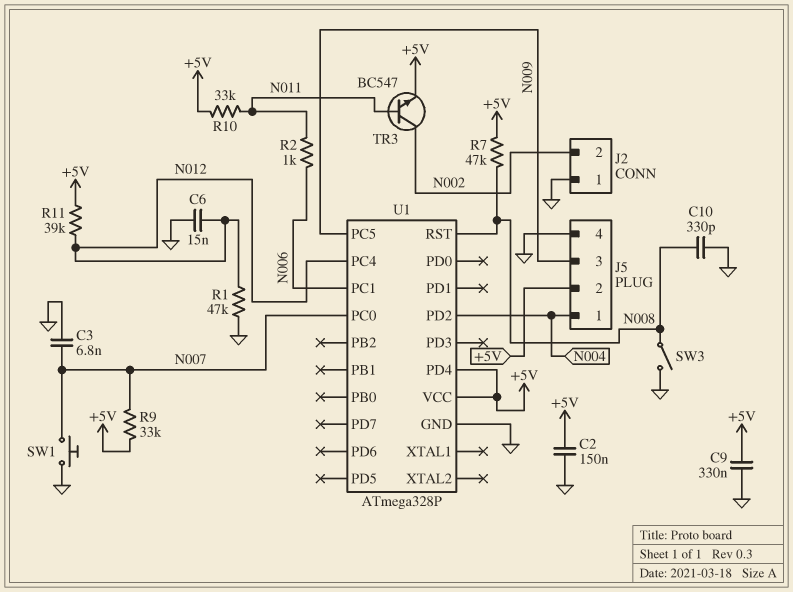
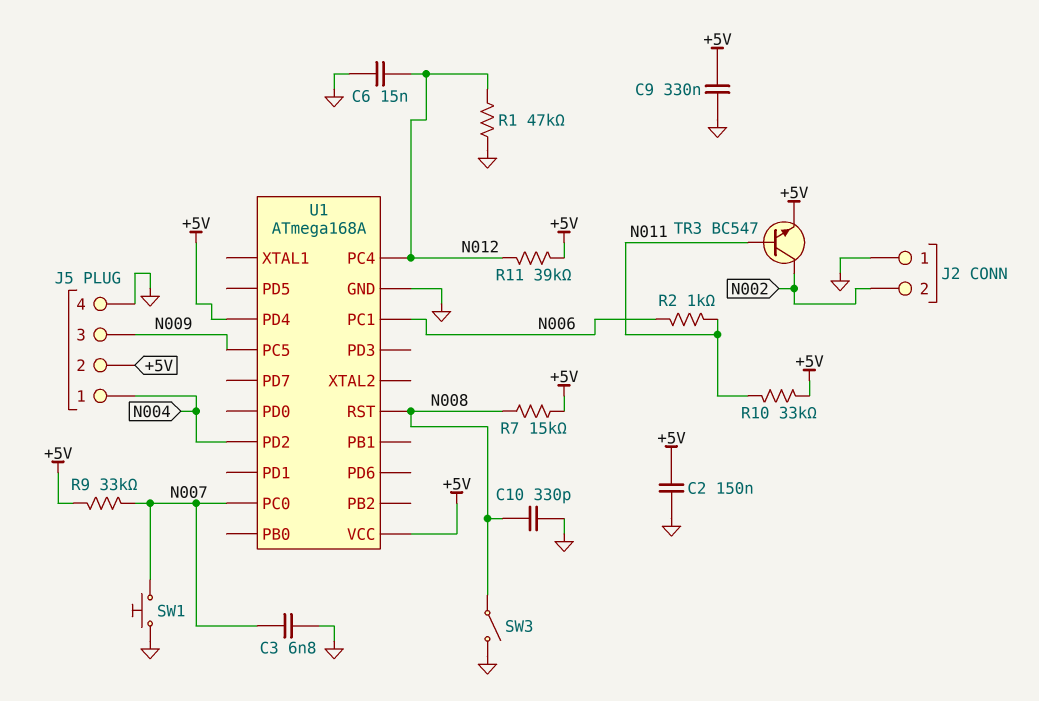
R7: 47k (+5V, N008) -> 15k (+5V, N008)
U1: ATmega328P -> ATmega168A

